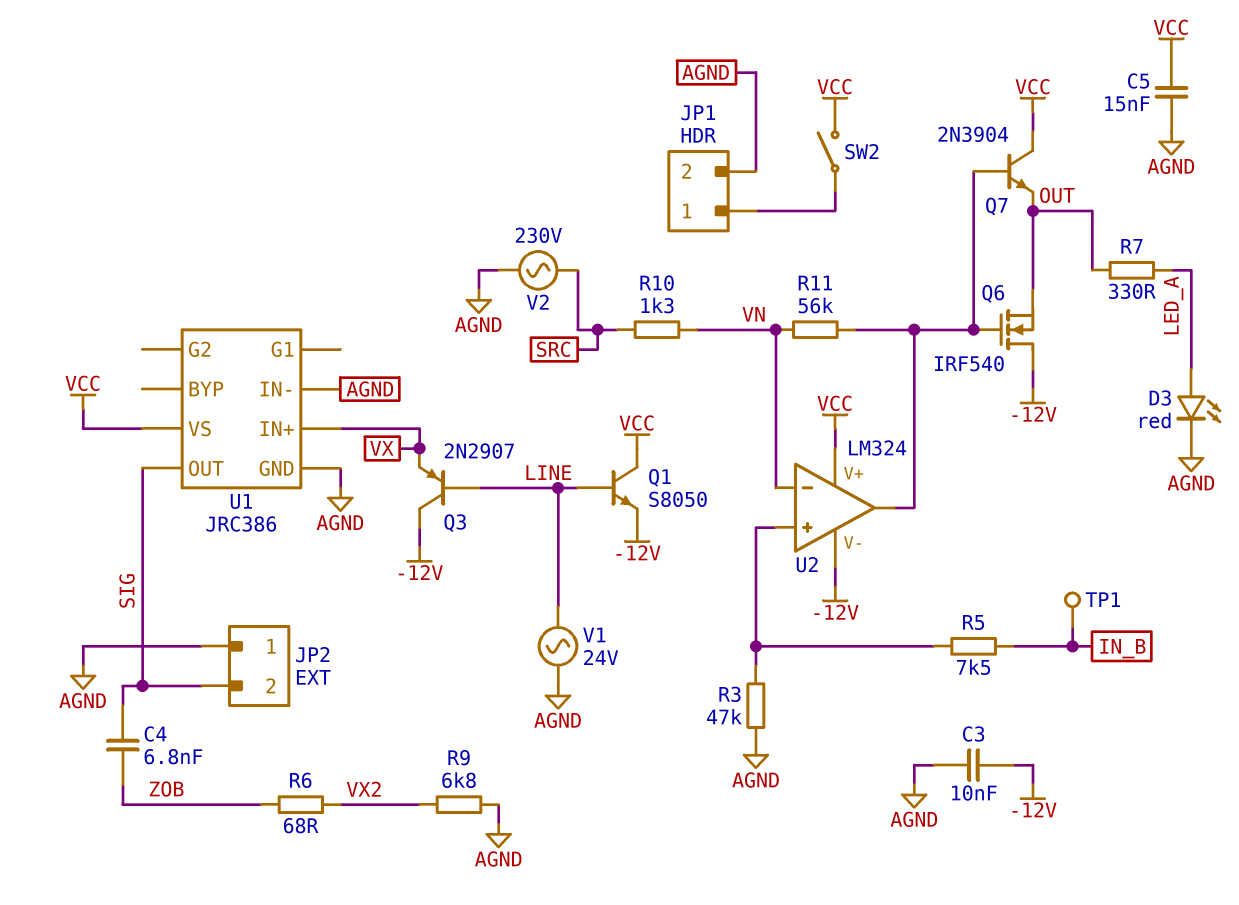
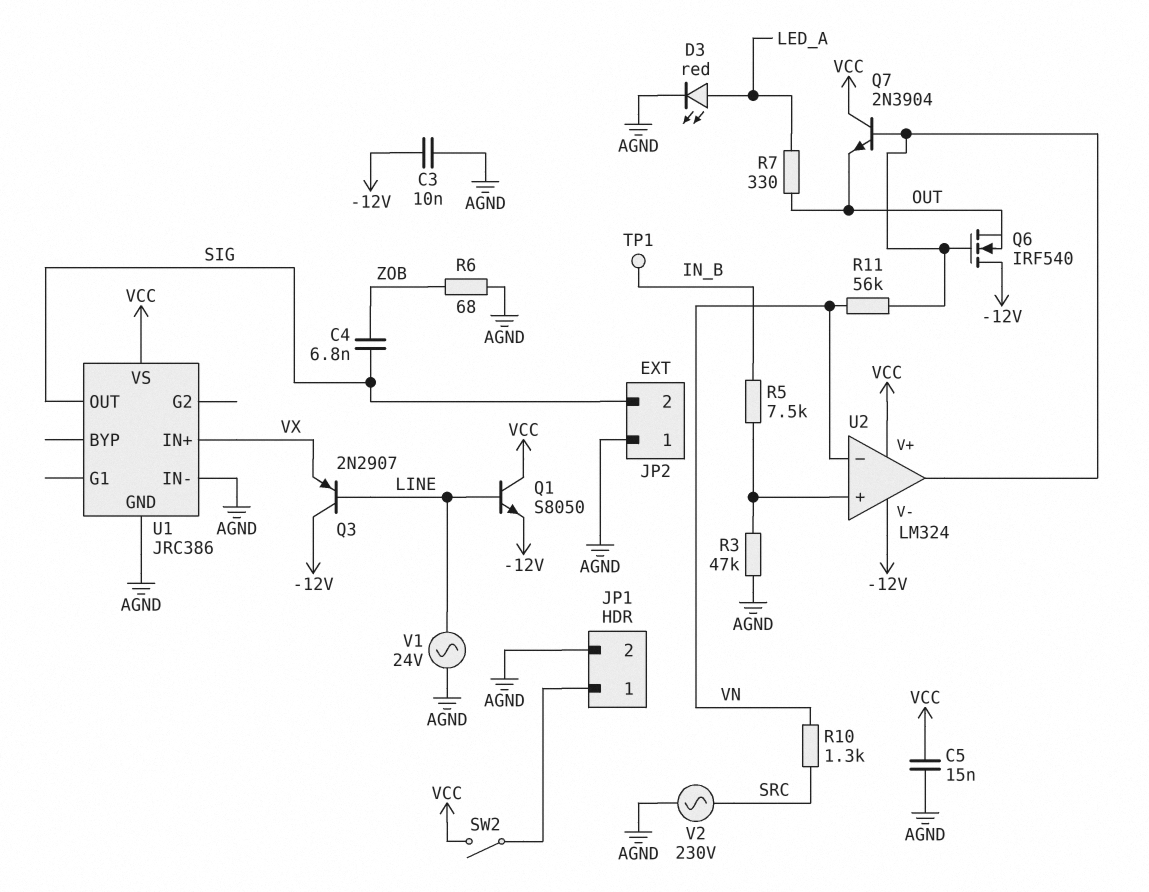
R6: 68 (VX2, ZOB) -> 68 (AGND, ZOB)
R9: 6.8k (AGND, VX2) -> none

